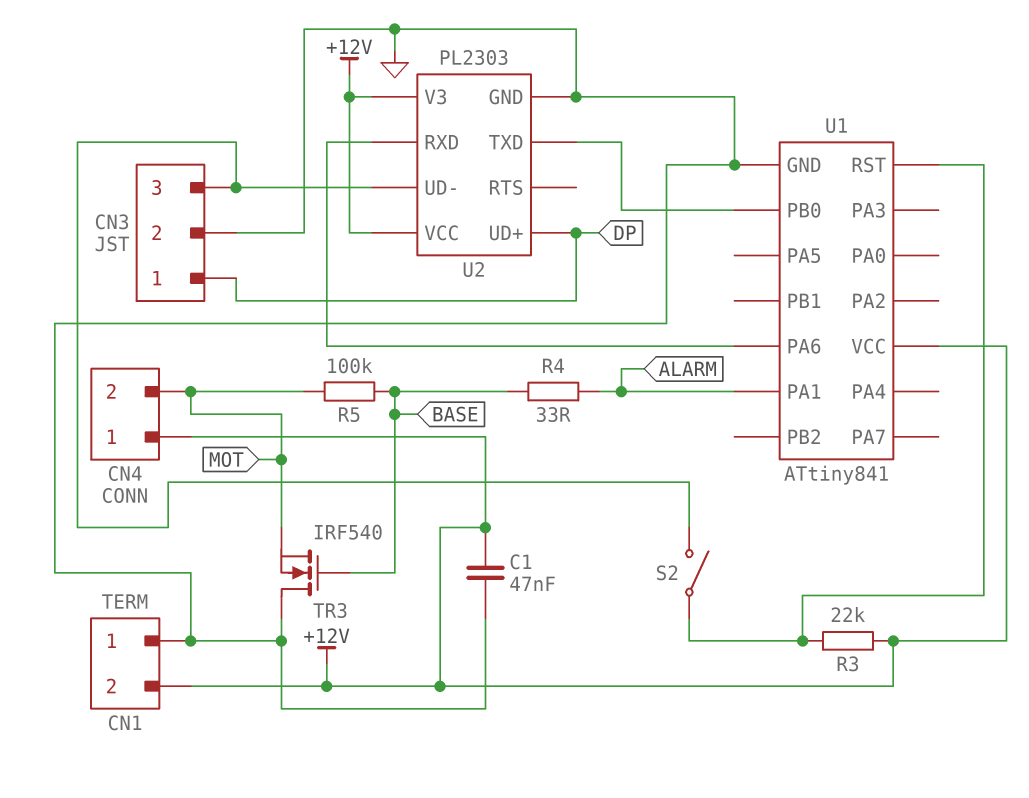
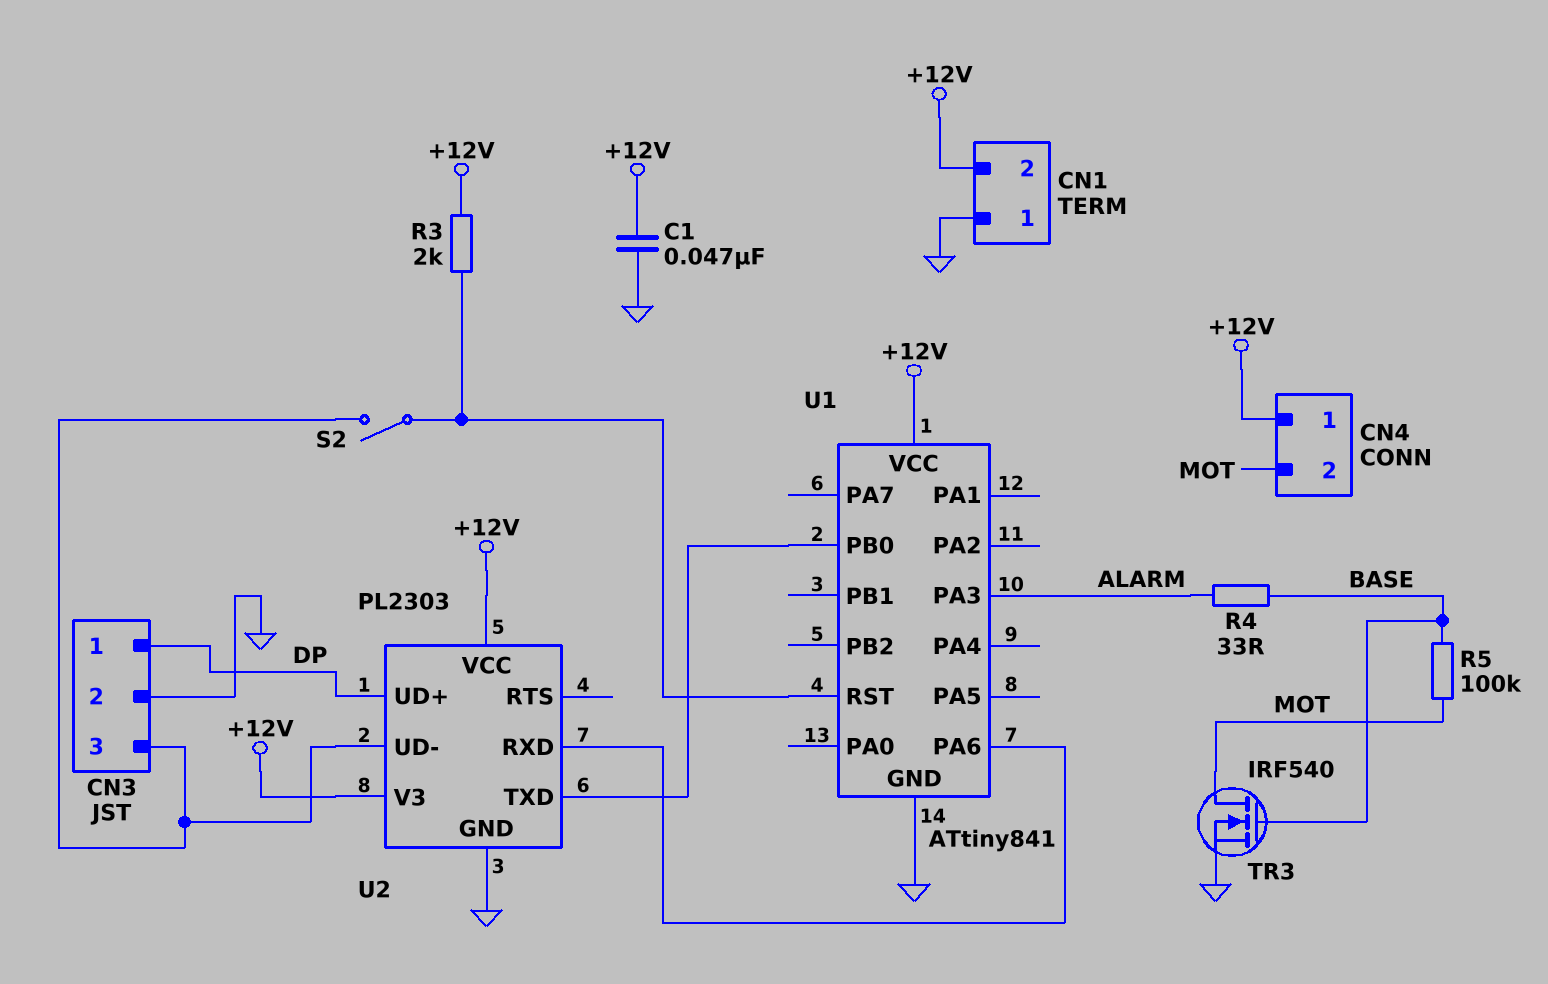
R3: 22k (+12V, U1/RST) -> 2k (+12V, U1/RST)
TR3: NMOS IRF540 (G BASE, D GND, S MOT) -> NMOS IRF540 (G BASE, D MOT, S GND)
U1 pin PA1: ALARM -> none
U1 pin PA3: none -> ALARM

